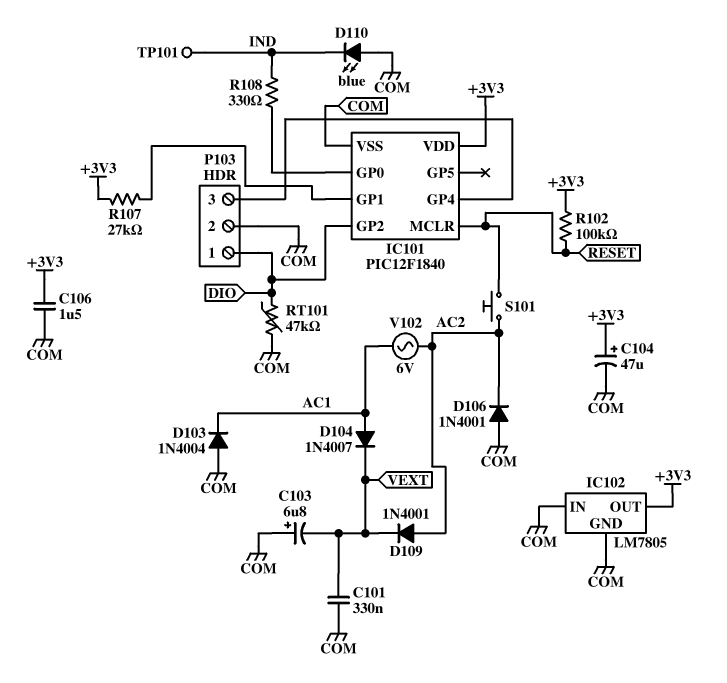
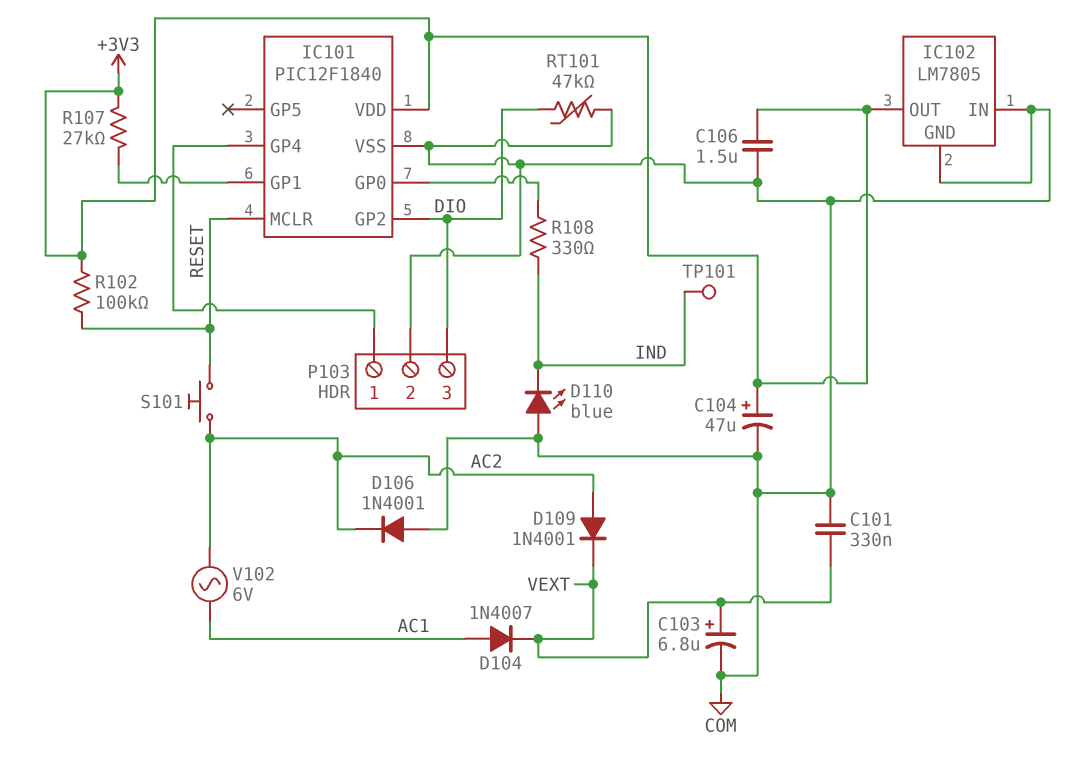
C103: 6.8uF (plus COM, minus VEXT) -> 6.8uF (plus VEXT, minus COM)
D103: diode 1N4004 (A COM, K AC1) -> none
P103 pin 1: DIO -> IC101/GP4
P103 pin 3: IC101/GP4 -> DIO

